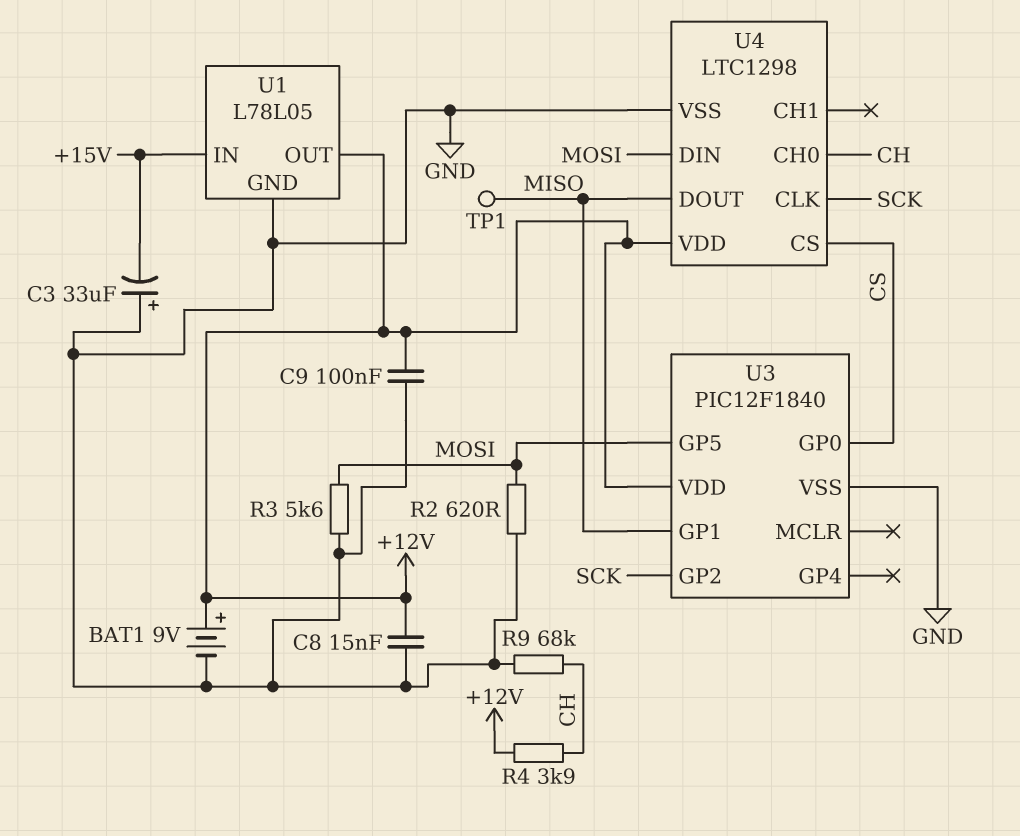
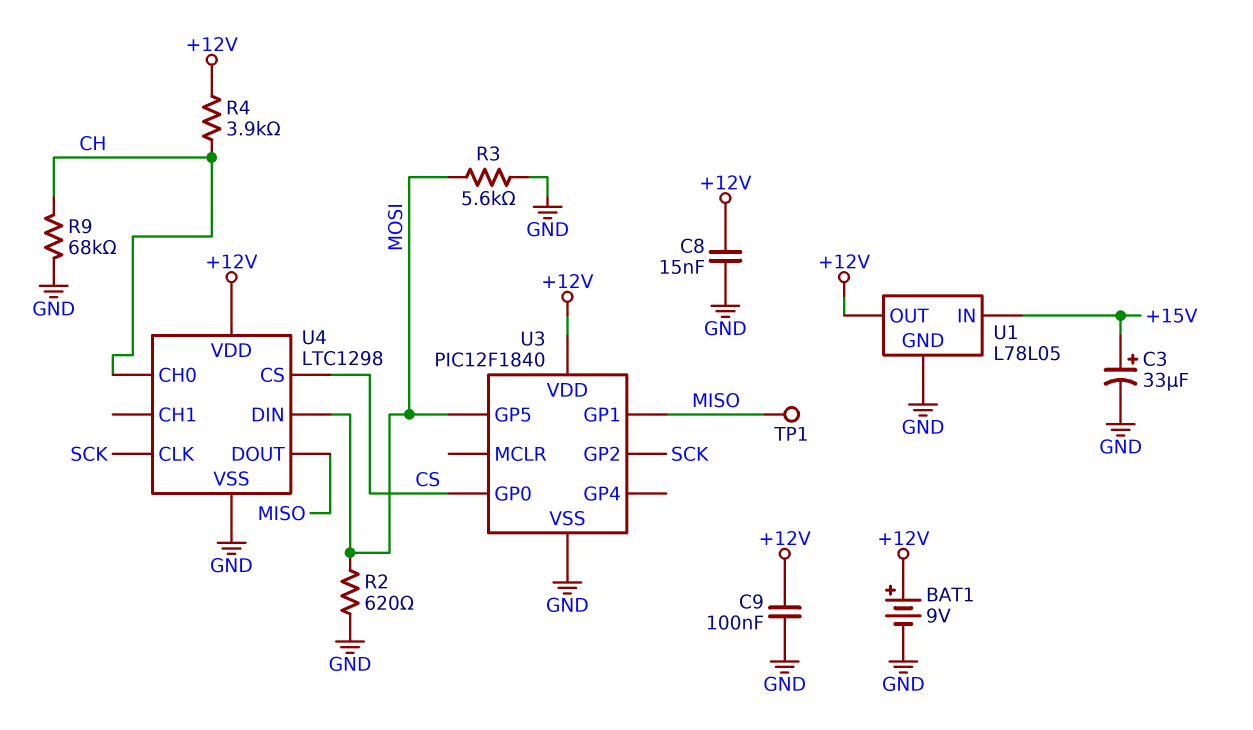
C3: 33uF (plus GND, minus +15V) -> 33uF (plus +15V, minus GND)

